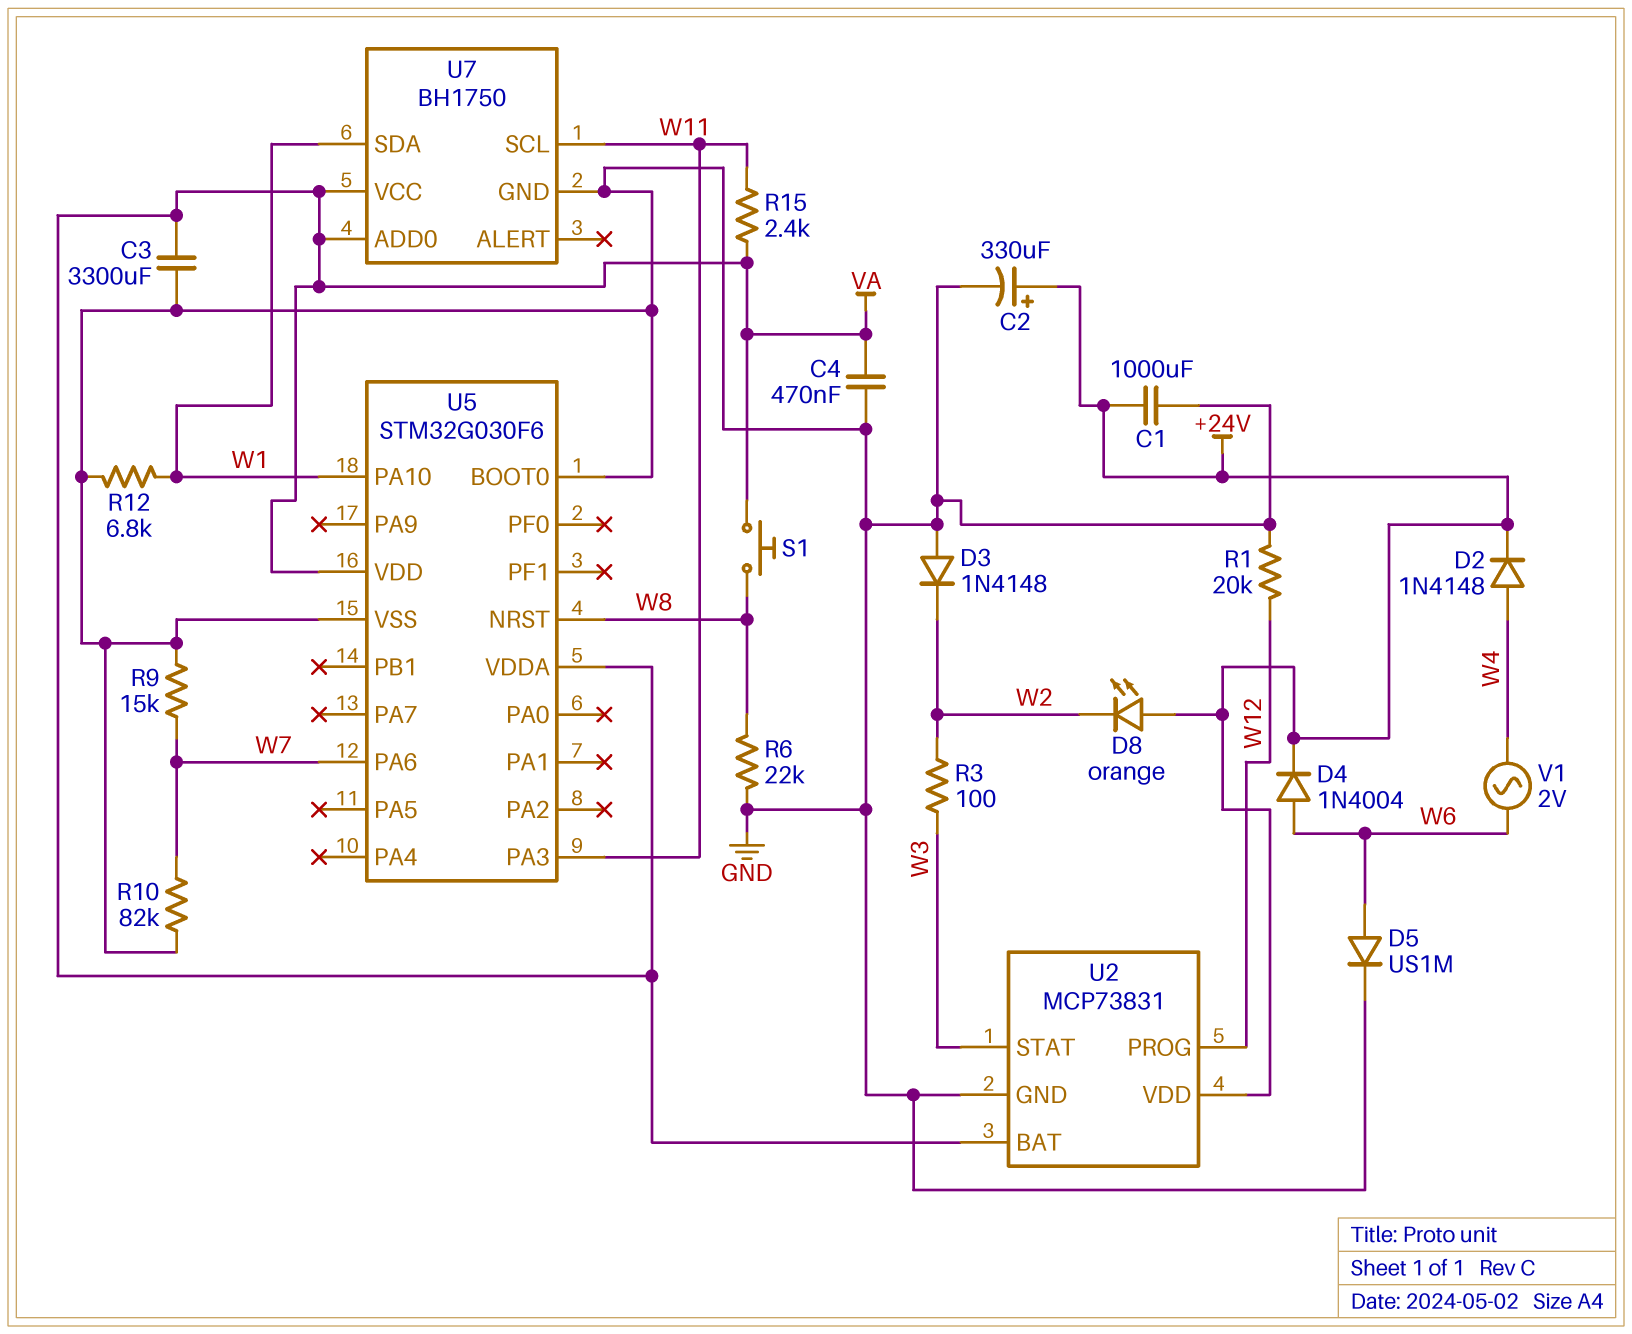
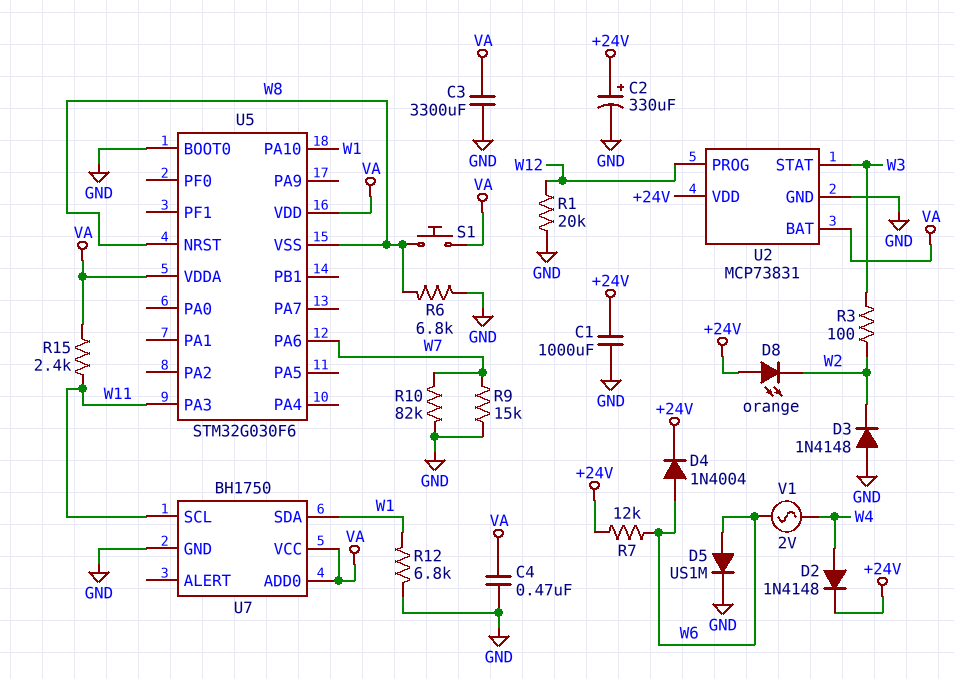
R6: 22k (GND, W8) -> 6.8k (GND, W8)
R7: none -> 12k (+24V, W6)
U5 pin VSS: GND -> W8

